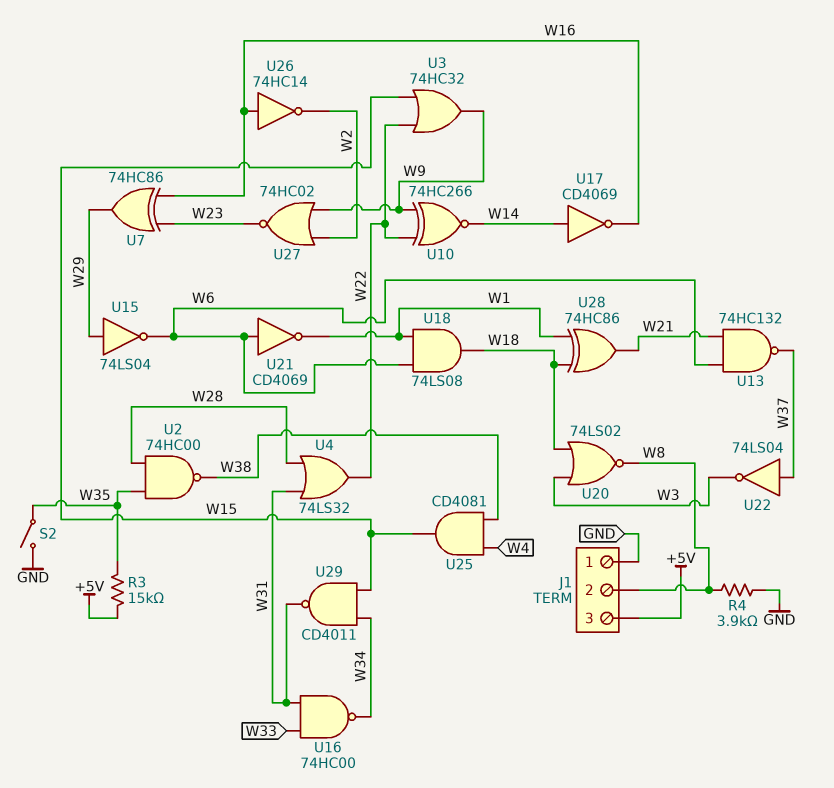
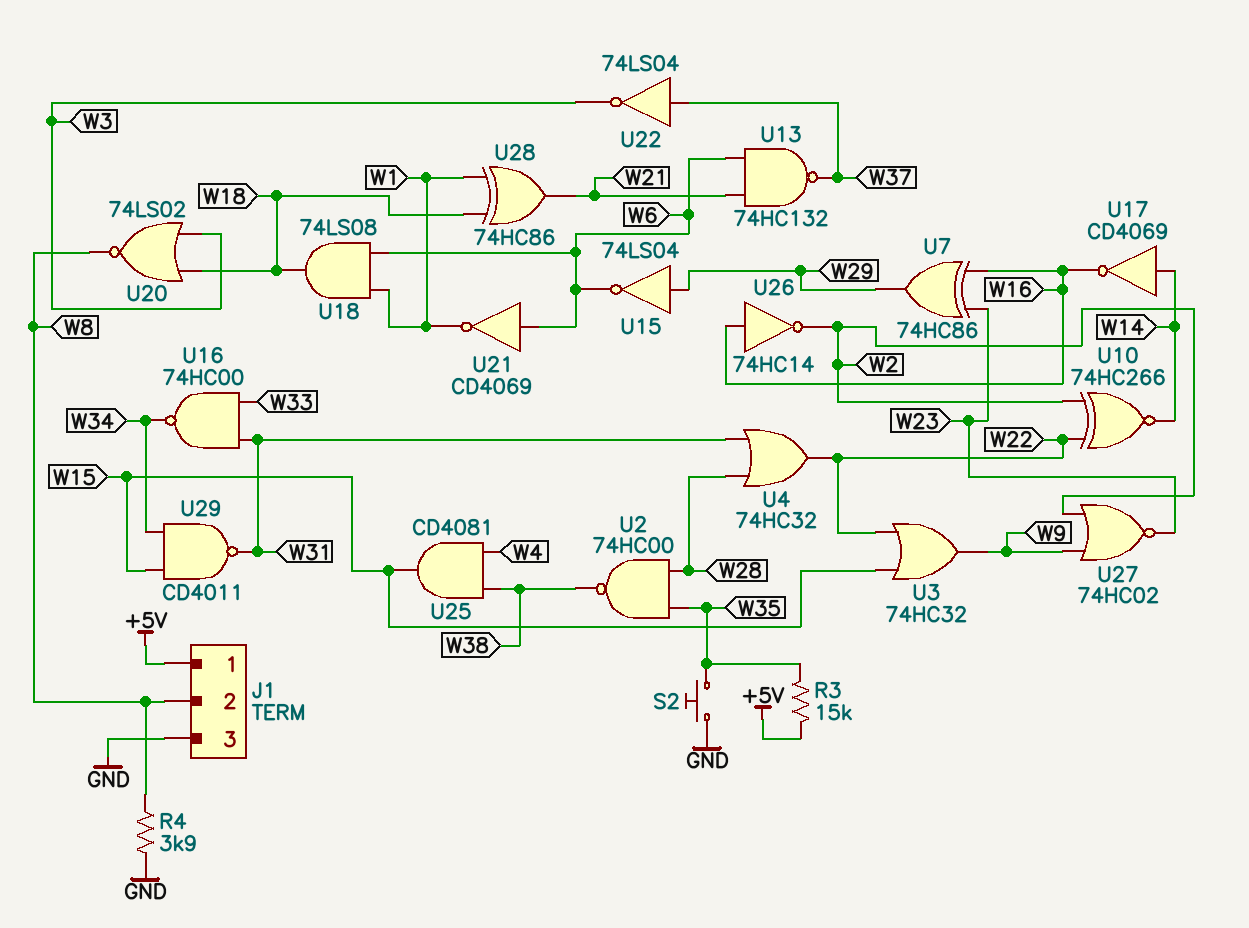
J1 pin 1: GND -> +5V
J1 pin 3: +5V -> GND
S2: switch (GND, W35) -> button (GND, W35)
U4: OR 74LS32 (in W28, in W31, out W22) -> OR 74HC32 (in W28, in W31, out W22)
U10: XNOR 74HC266 (in W9, in W22, out W14) -> XNOR 74HC266 (in W2, in W22, out W14)

